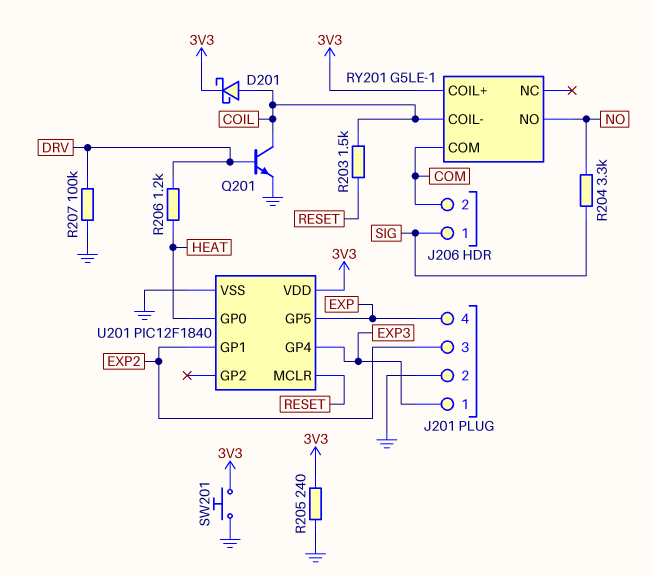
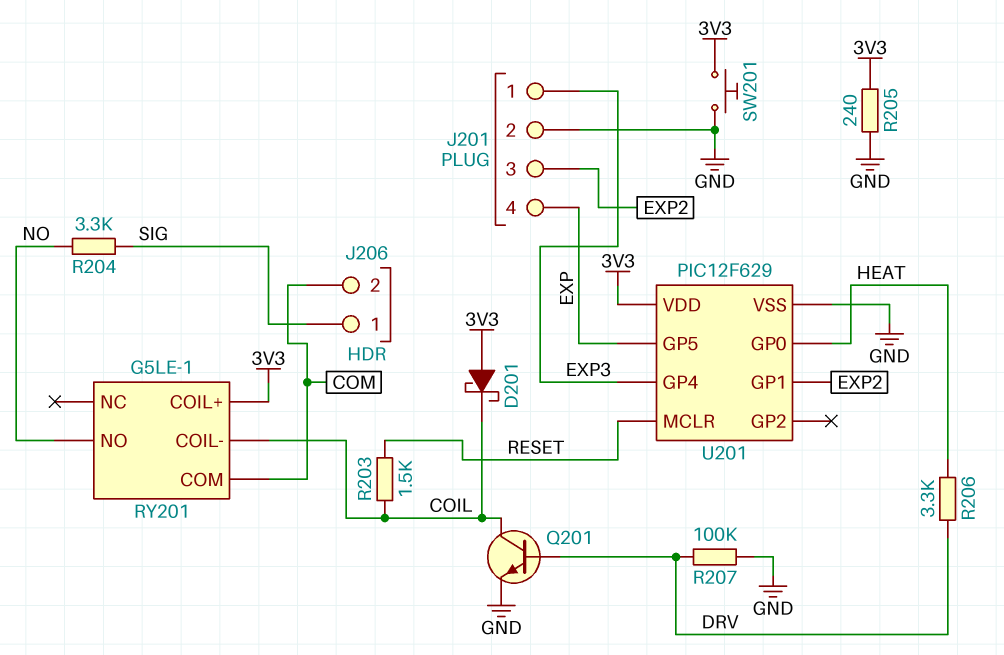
D201: schottky (A COIL, K 3V3) -> schottky (A 3V3, K COIL)
R206: 1.2k (DRV, HEAT) -> 3.3k (DRV, HEAT)
U201: PIC12F1840 -> PIC12F629

